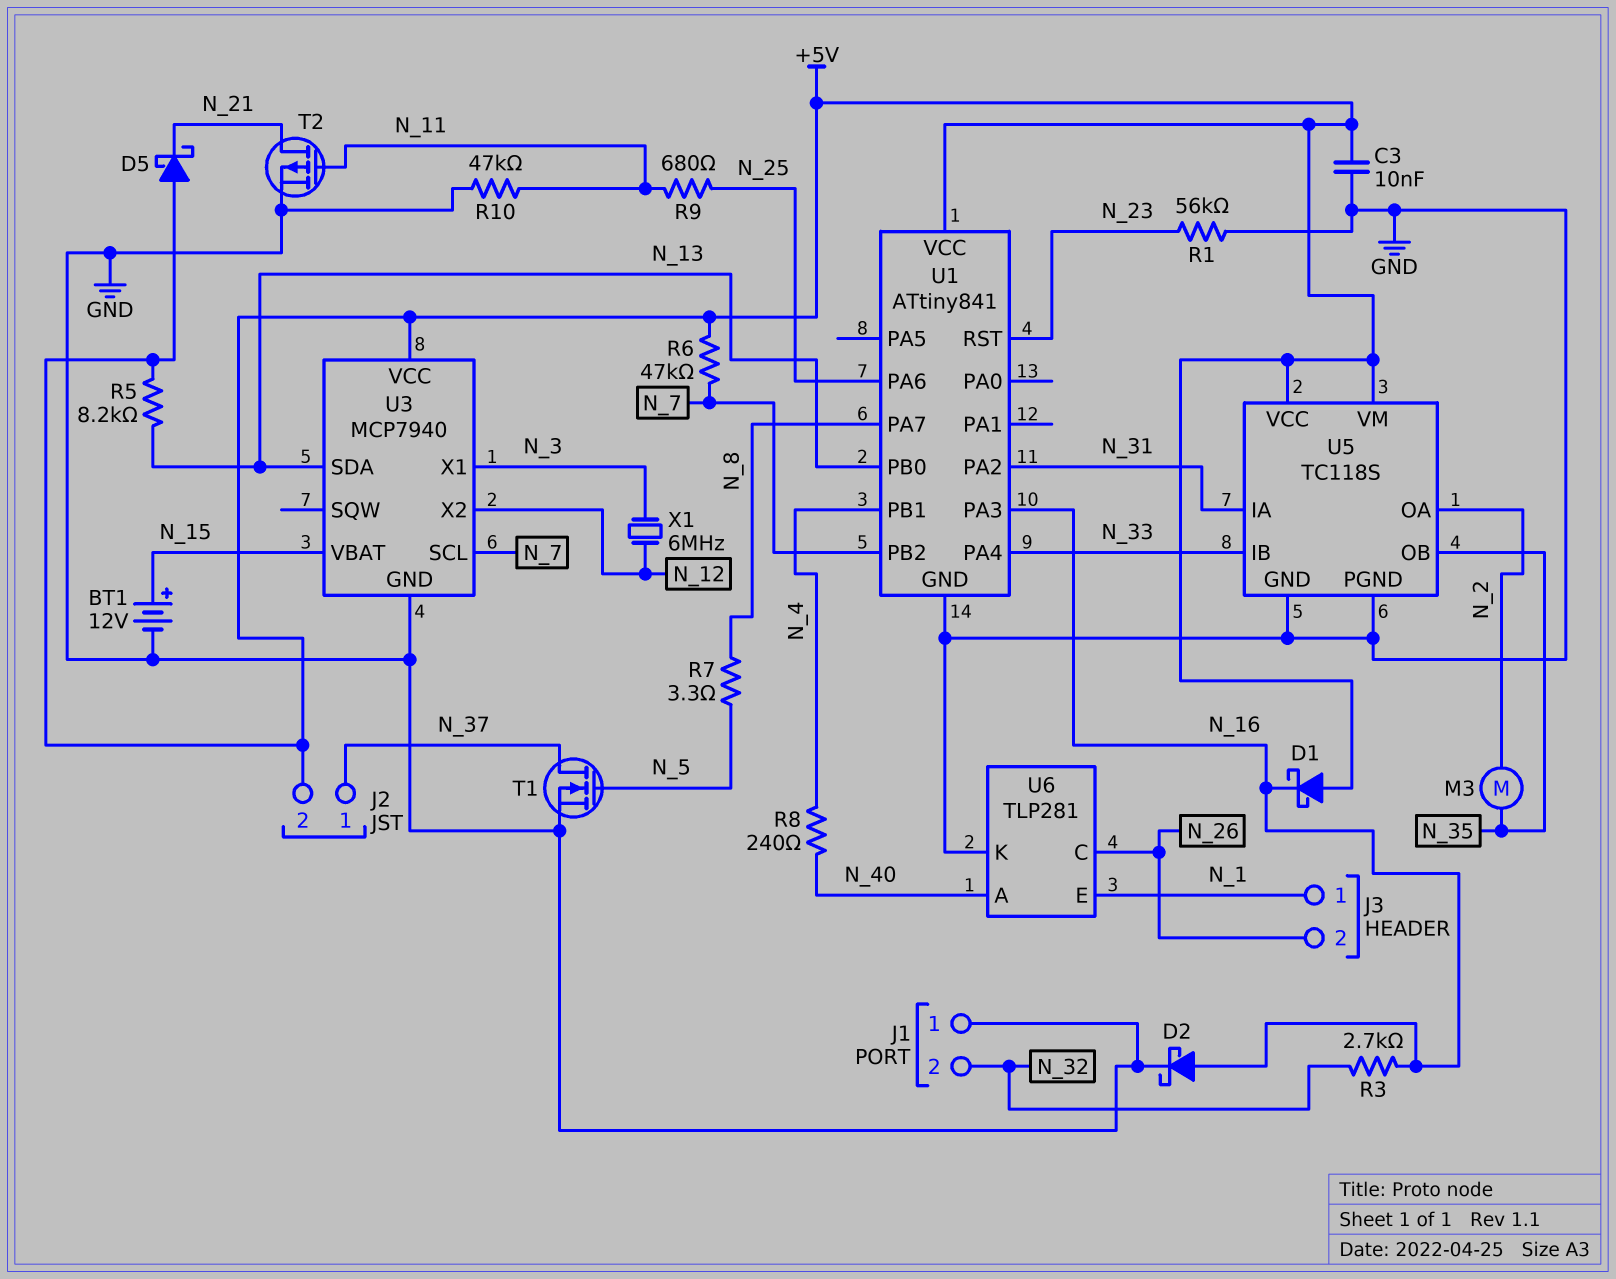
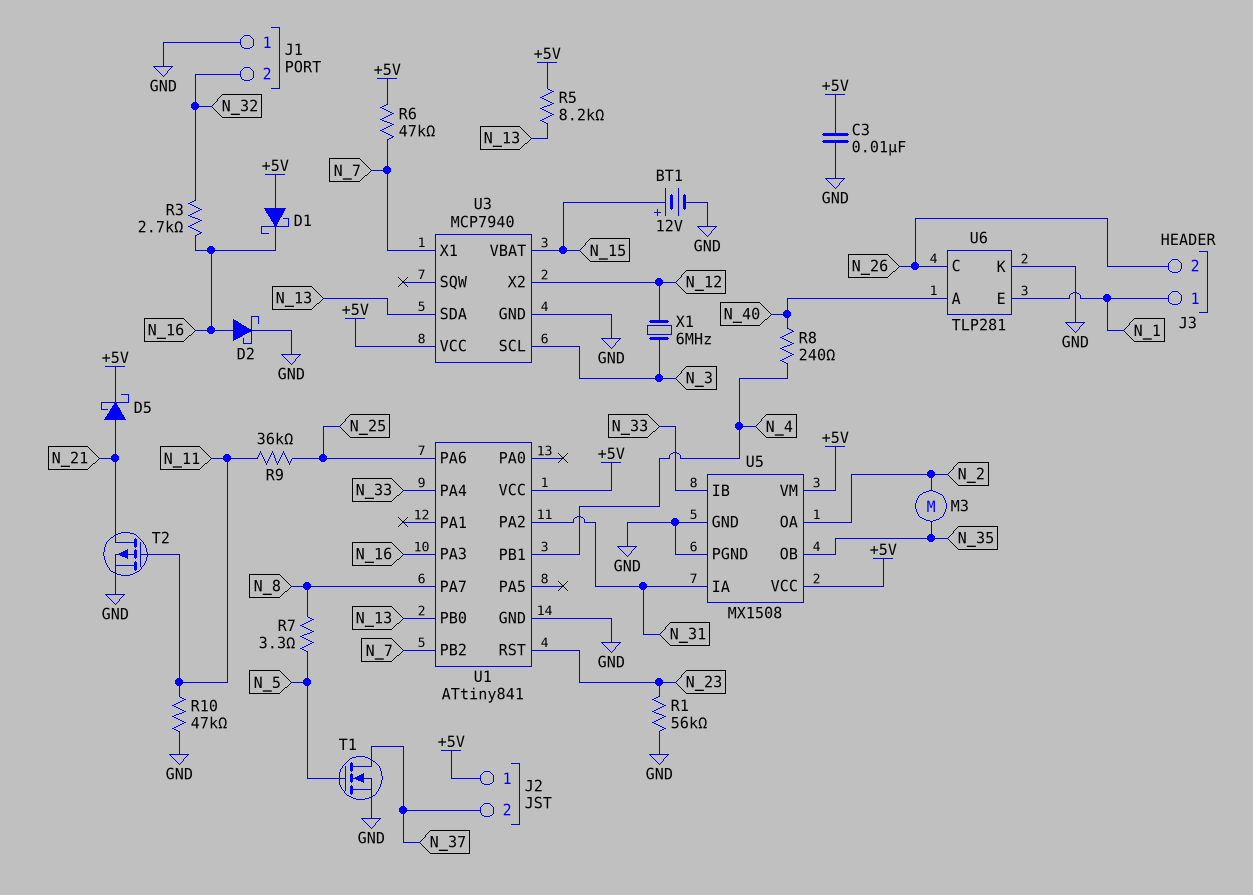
D5: schottky (A +5V, K N_21) -> schottky (A N_21, K +5V)
J2 pin 1: N_37 -> +5V
J2 pin 2: +5V -> N_37
R9: 680 (N_11, N_25) -> 36k (N_11, N_25)
U3 pin SCL: N_7 -> N_3
U3 pin X1: N_3 -> N_7
U5: TC118S -> MX1508

